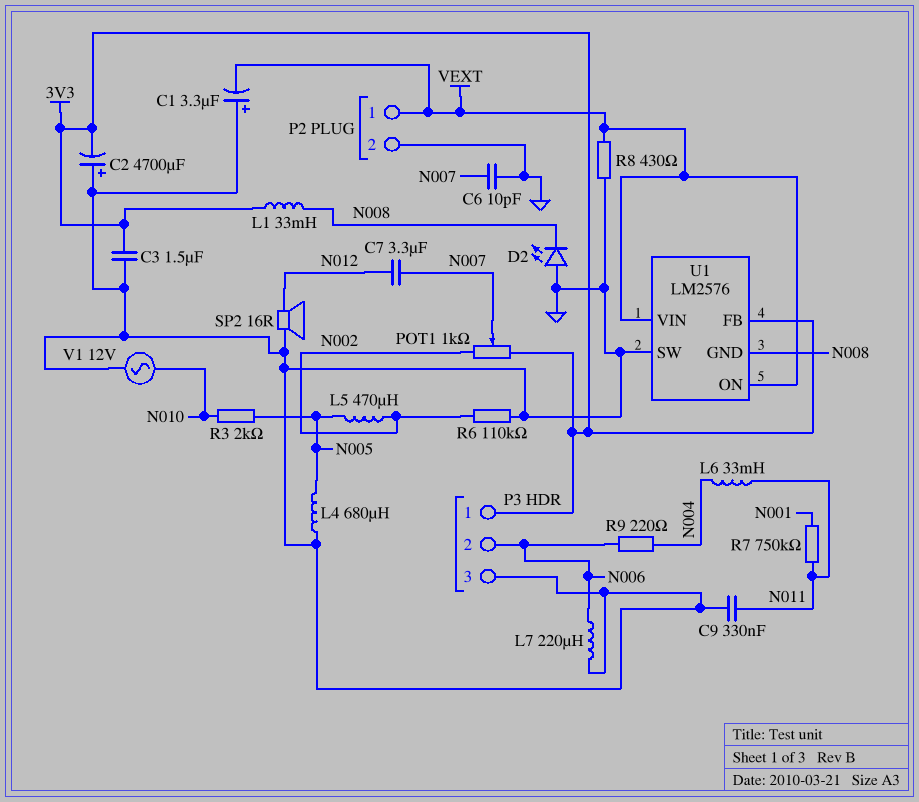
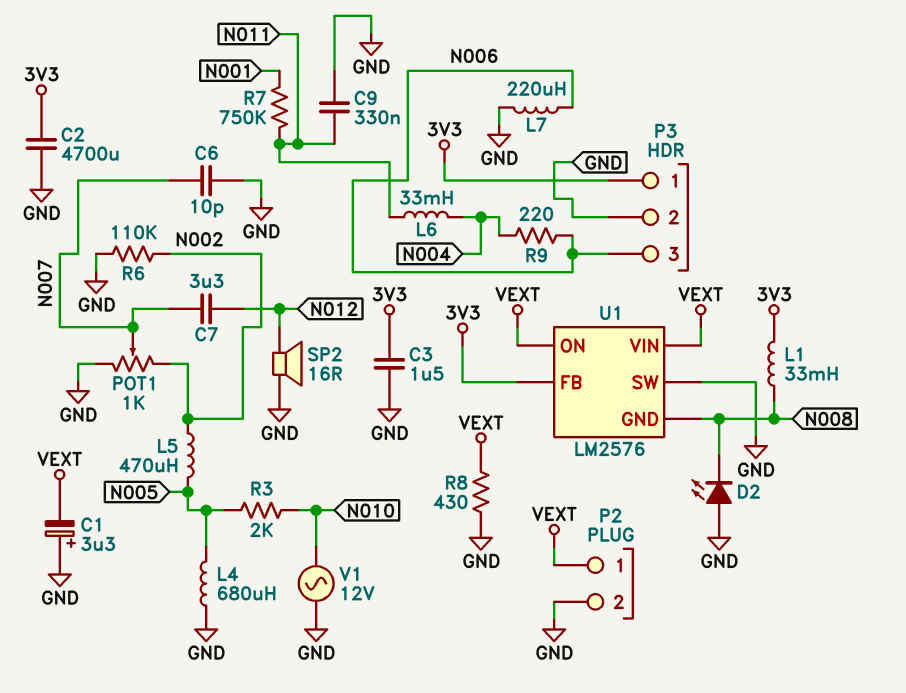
C2: 4700uF (plus GND, minus 3V3) -> 4700uF (3V3, GND)
P3 pin 2: N006 -> GND
P3 pin 3: GND -> N006
POT1: 1k (3V3, N002, wiper N007) -> 1k (GND, N002, wiper N007)

